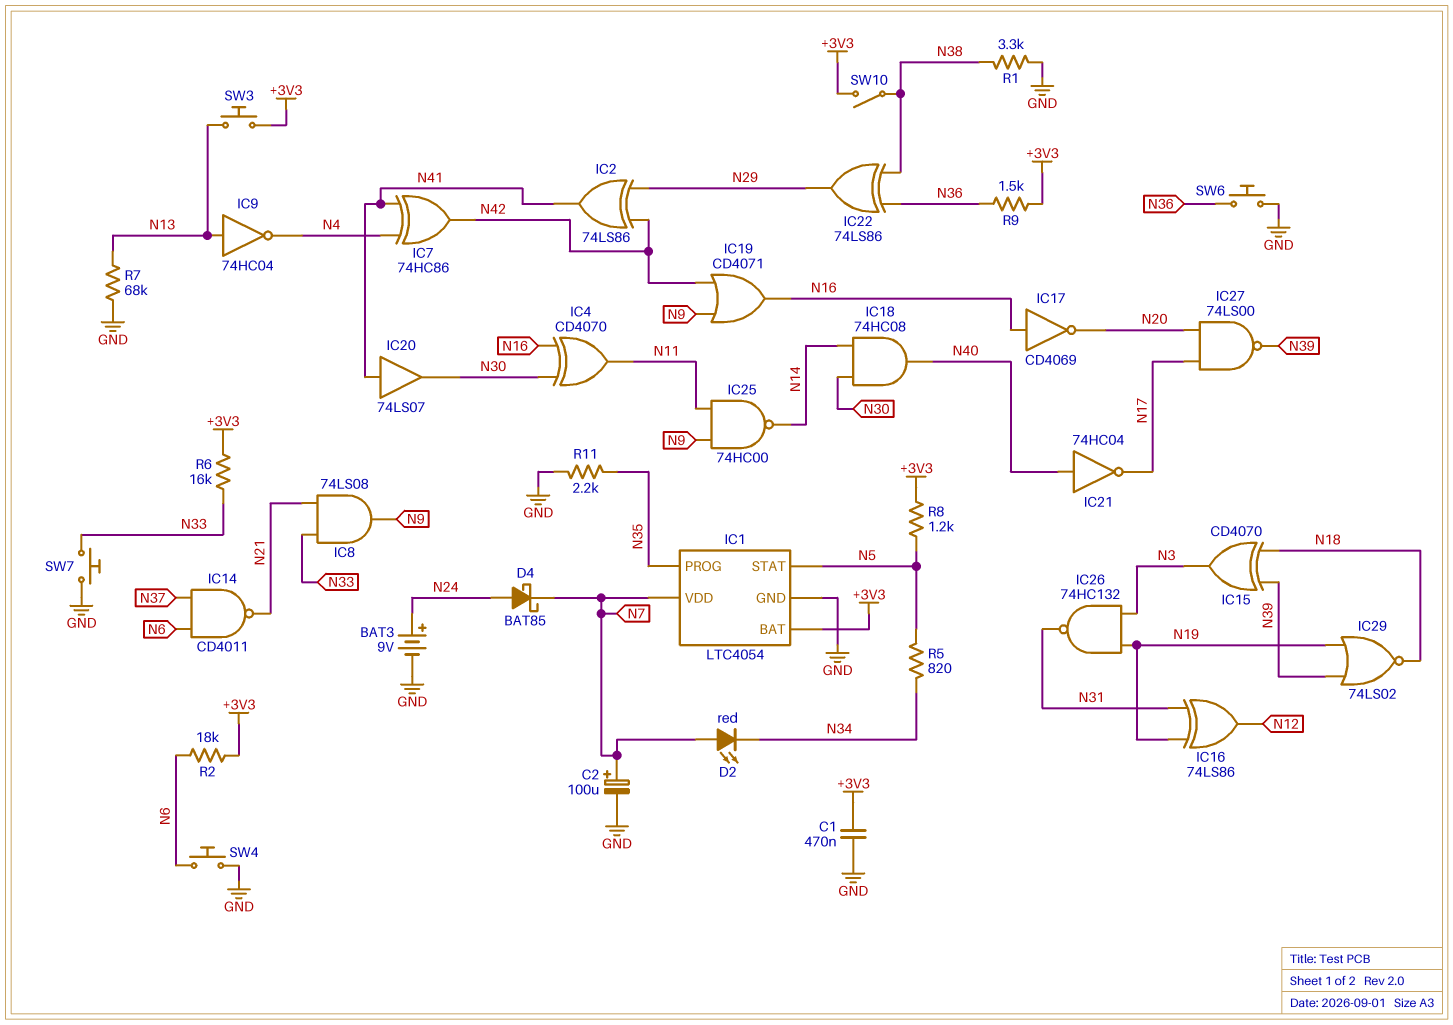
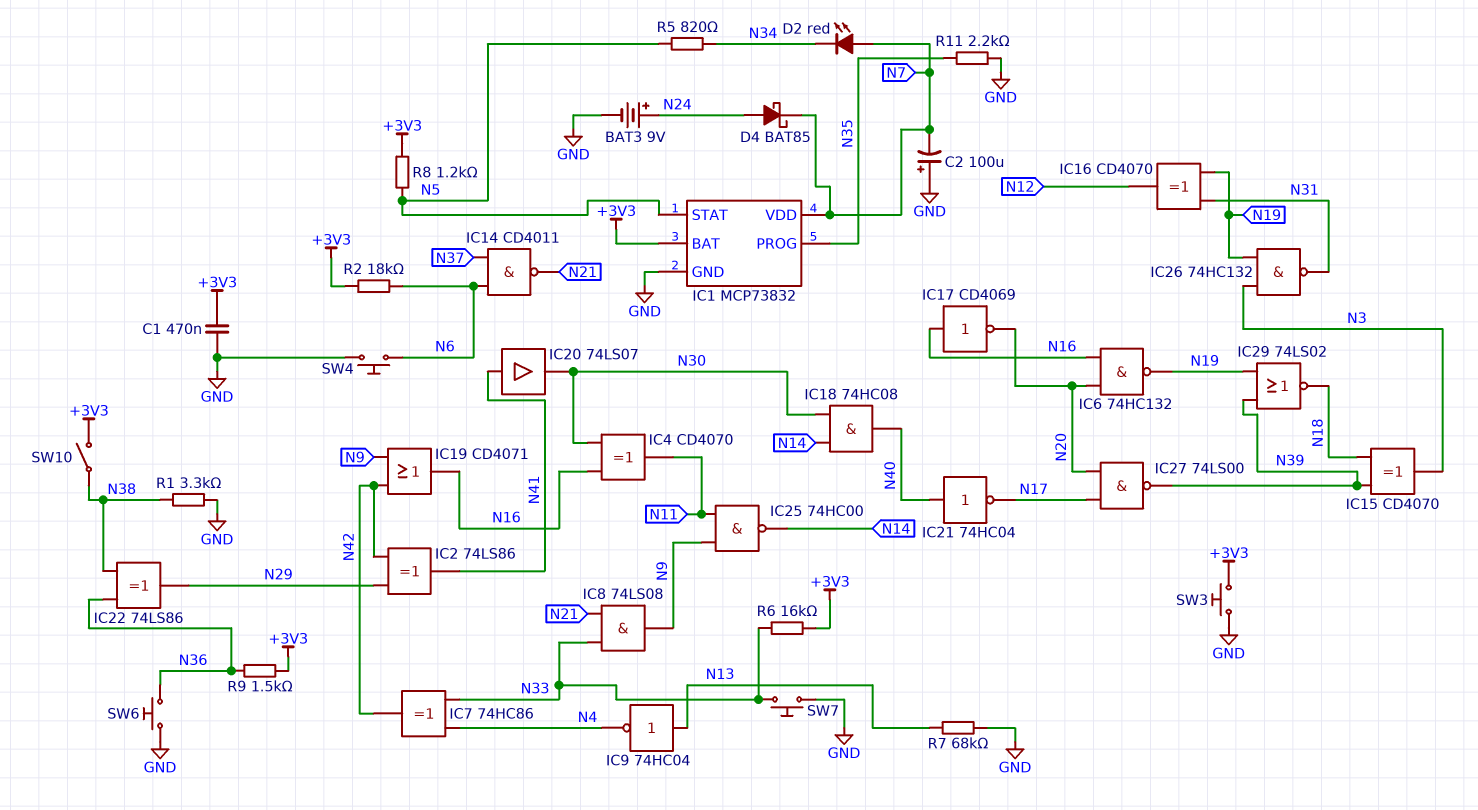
C2: 100uF (plus N7, minus GND) -> 100uF (plus GND, minus N7)
IC1: LTC4054 -> MCP73832
IC6: none -> NAND 74HC132 (in N16, in N20, out N19)
IC7: XOR 74HC86 (in N4, in N41, out N42) -> XOR 74HC86 (in N4, in N33, out N42)
IC16: XOR 74LS86 (in N19, in N31, out N12) -> XOR CD4070 (in N19, in N31, out N12)
SW3: button (+3V3, N13) -> button (+3V3, GND)

